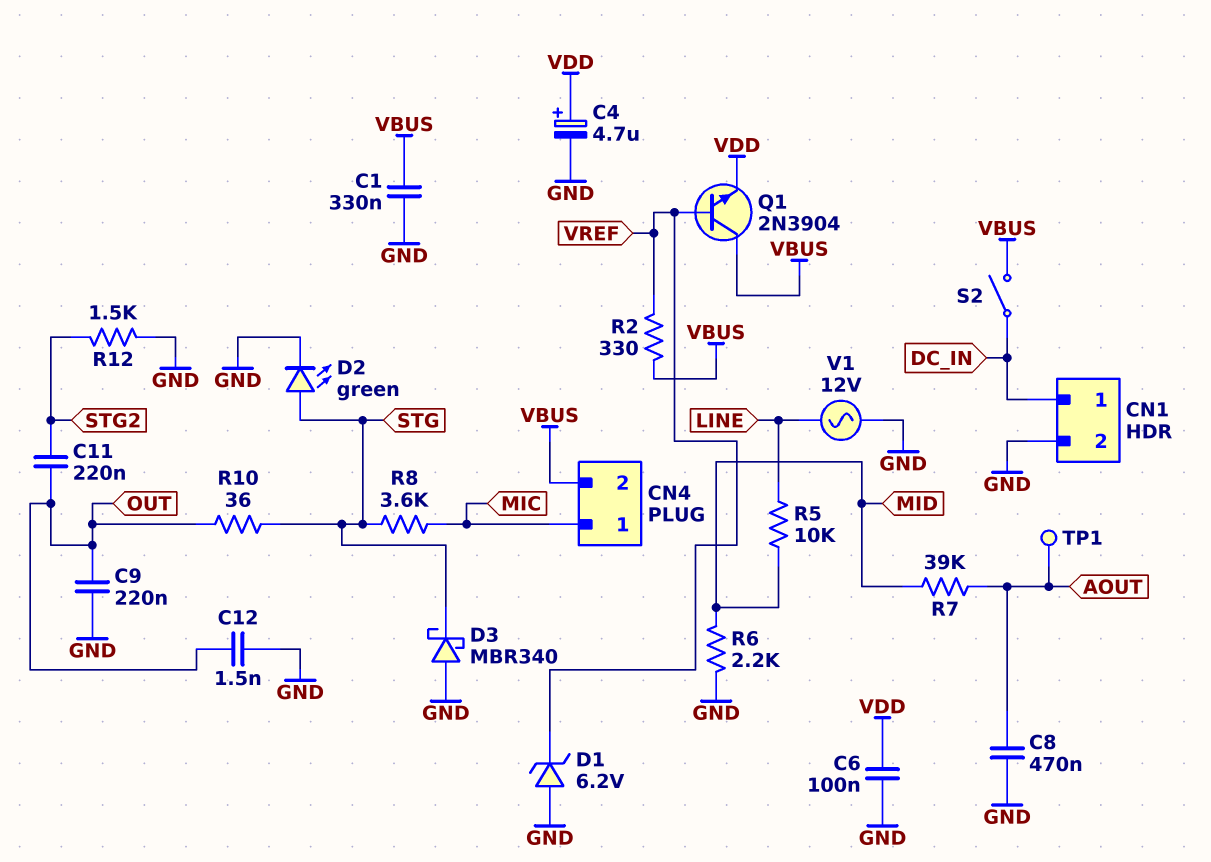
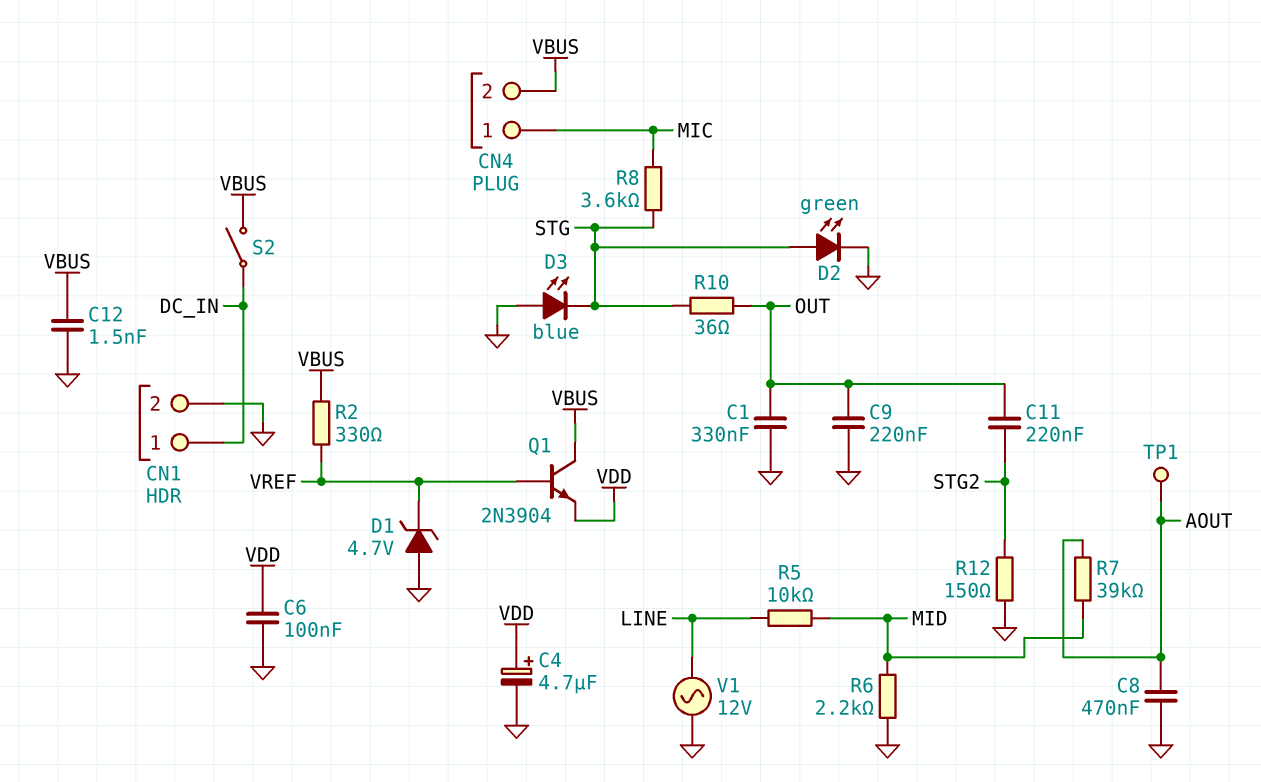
C1: 330nF (GND, VBUS) -> 330nF (GND, OUT)
C12: 1.5nF (GND, OUT) -> 1.5nF (GND, VBUS)
D1: zener 6.2V (A GND, K VREF) -> zener 4.7V (A GND, K VREF)
D3: schottky MBR340 (A GND, K STG) -> LED blue (A GND, K STG)
R12: 1.5k (GND, STG2) -> 150 (GND, STG2)

